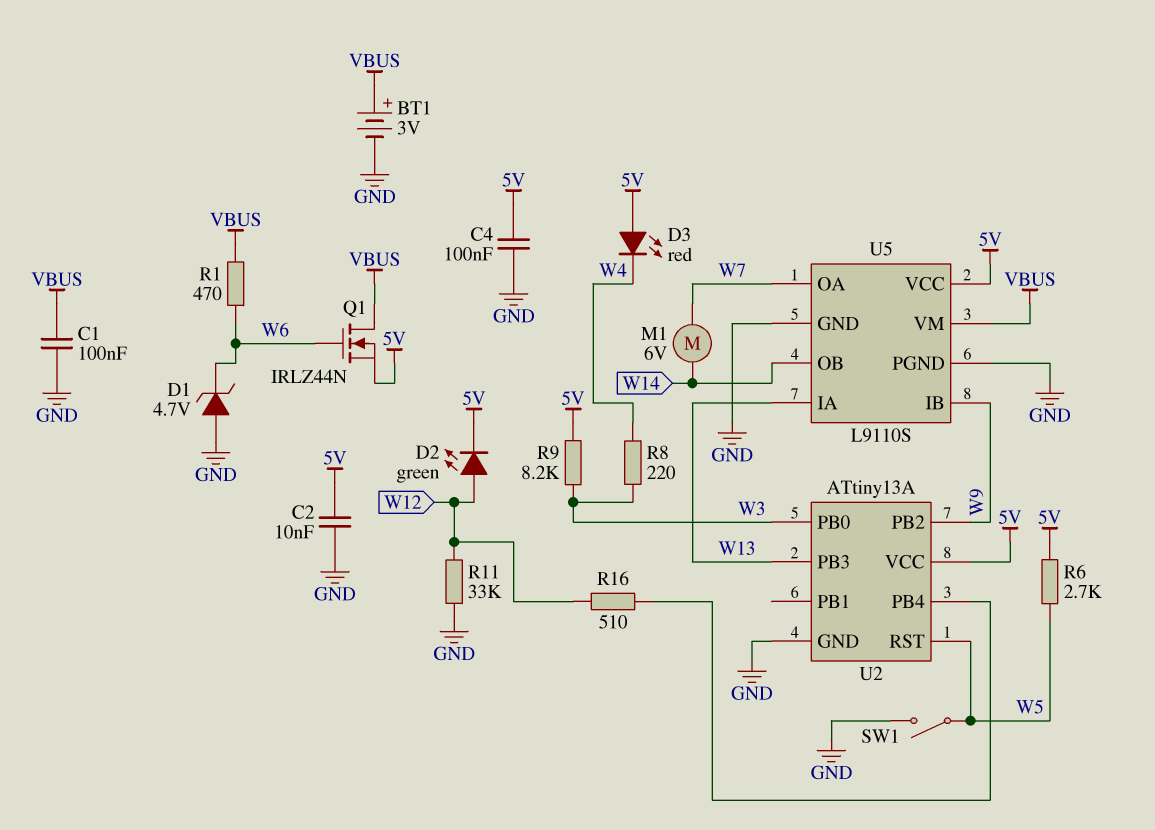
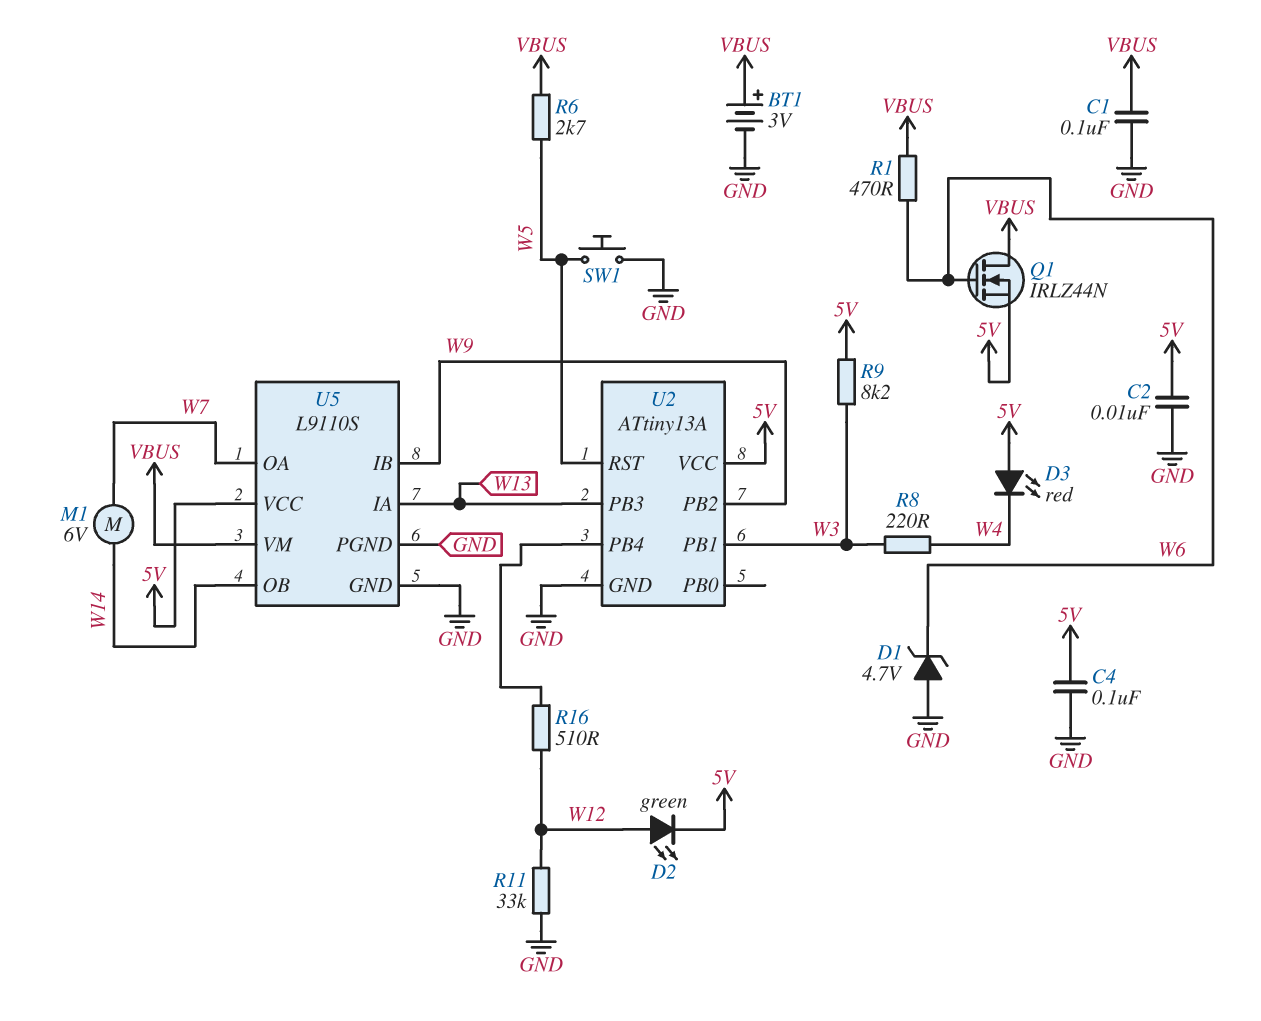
R6: 2.7k (5V, W5) -> 2.7k (VBUS, W5)
SW1: switch (GND, W5) -> button (GND, W5)
U2 pin PB0: W3 -> none
U2 pin PB1: none -> W3

